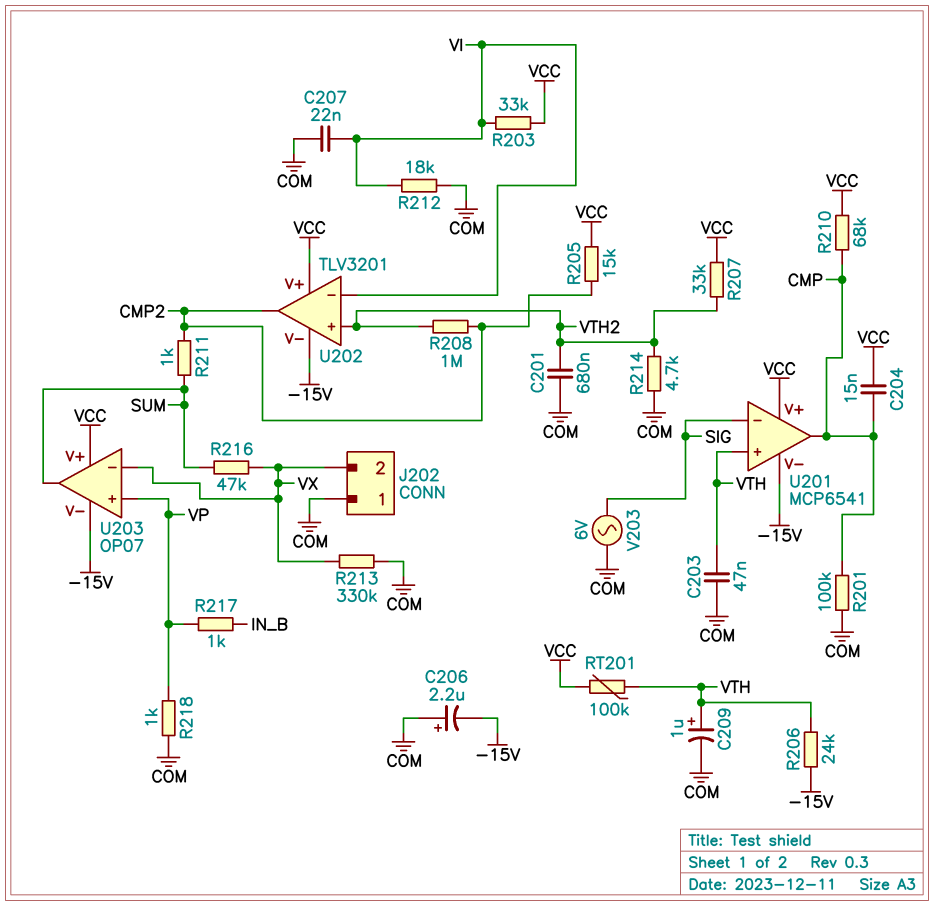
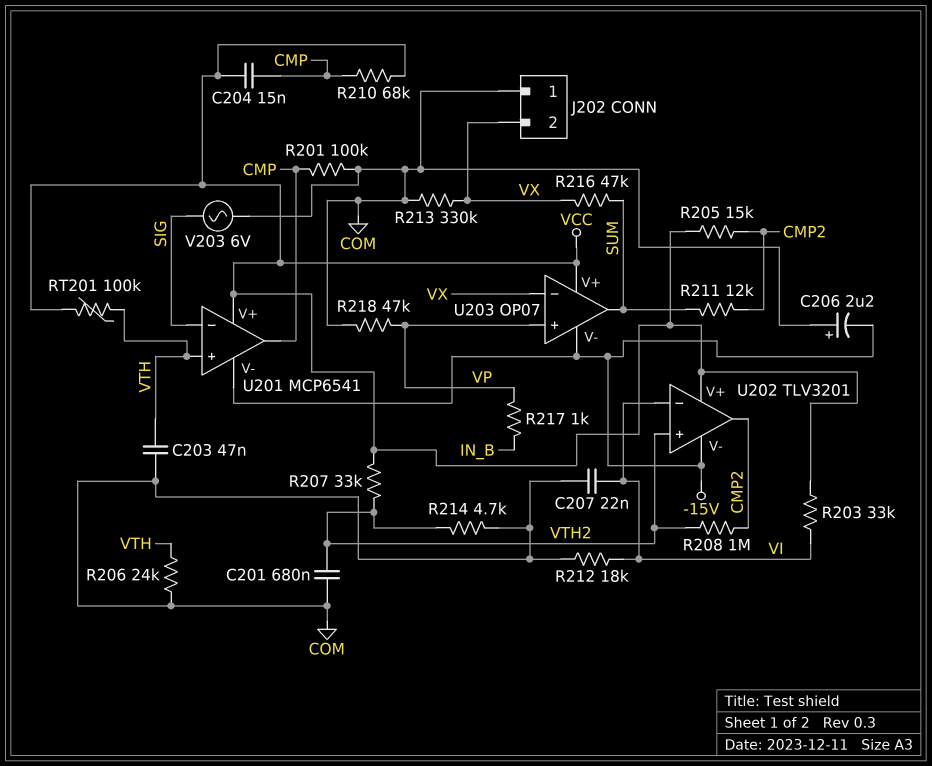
C209: 1uF (plus VTH, minus COM) -> none
R206: 24k (-15V, VTH) -> 24k (COM, VTH)
R211: 1k (CMP2, SUM) -> 12k (CMP2, SUM)
R218: 1k (COM, VP) -> 47k (COM, VP)

